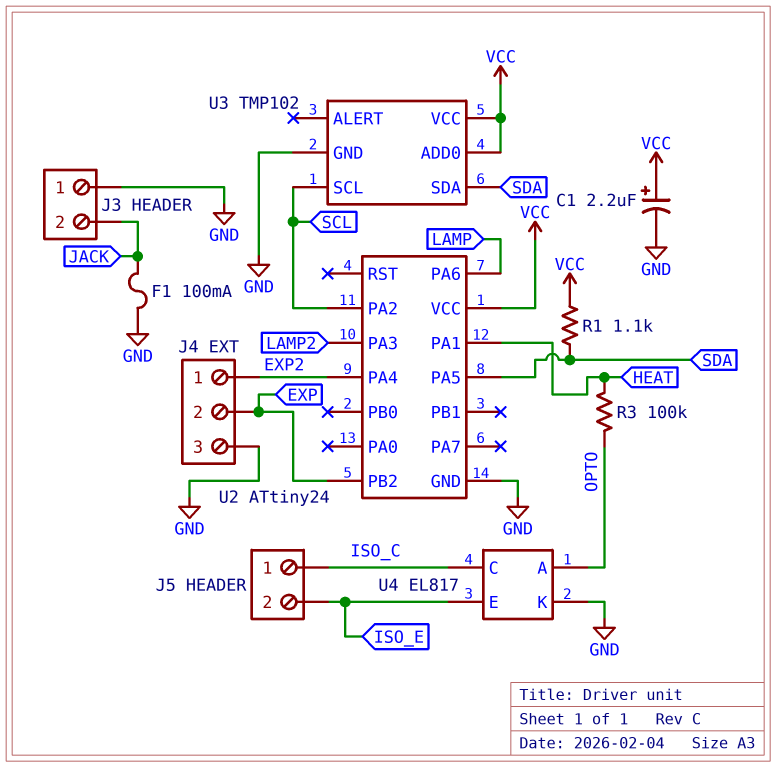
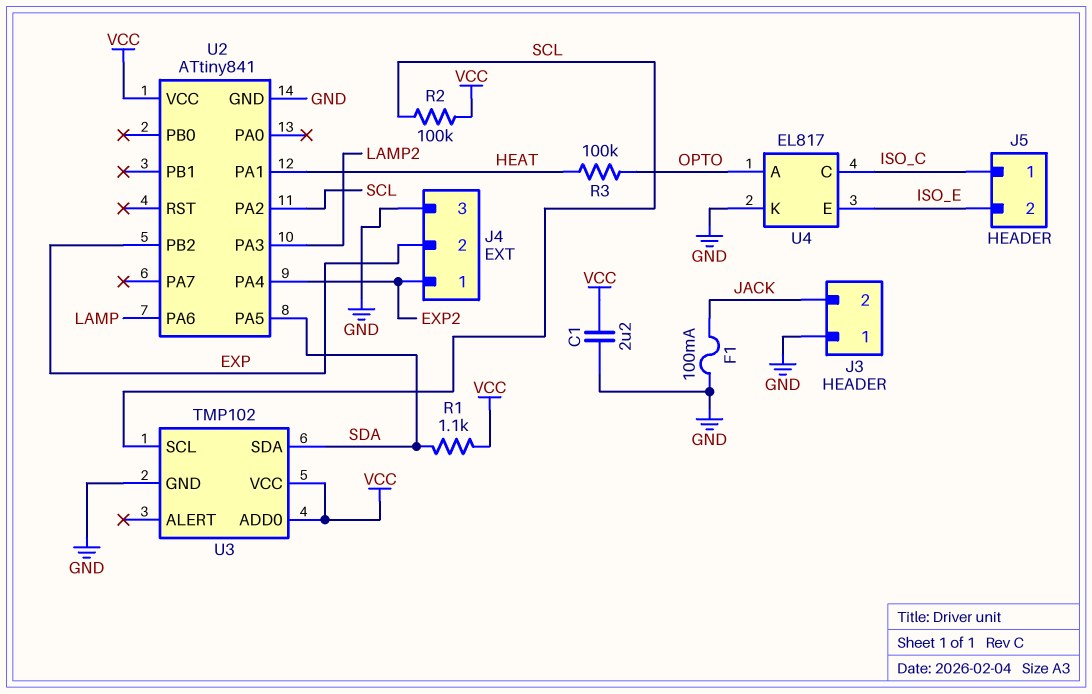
C1: 2.2uF (plus VCC, minus GND) -> 2.2uF (GND, VCC)
R2: none -> 100k (SCL, VCC)
U2: ATtiny24 -> ATtiny841

